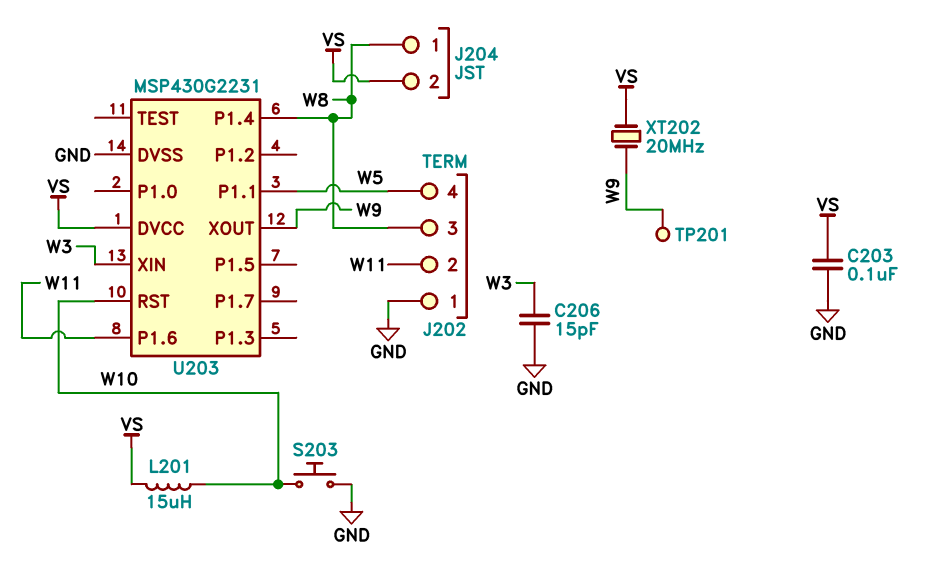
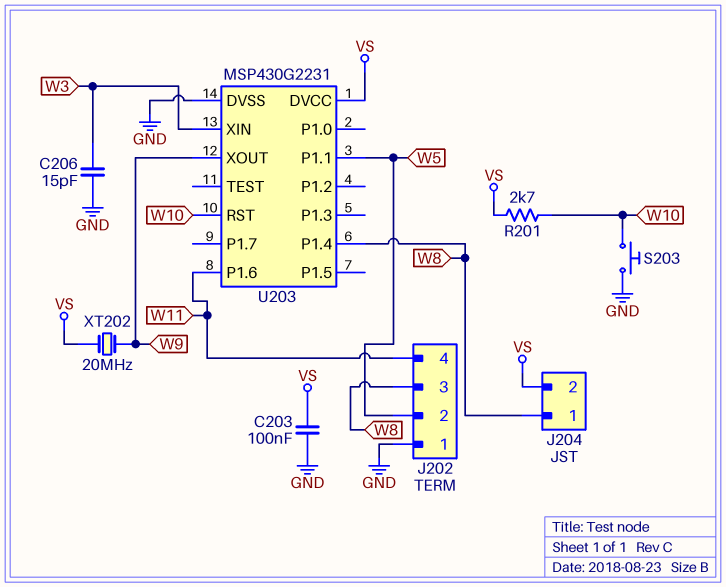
J202 pin 2: W11 -> W5
J202 pin 4: W5 -> W11
L201: 15uH (VS, W10) -> none
R201: none -> 2.7k (VS, W10)
TP201: test point (W9) -> none

